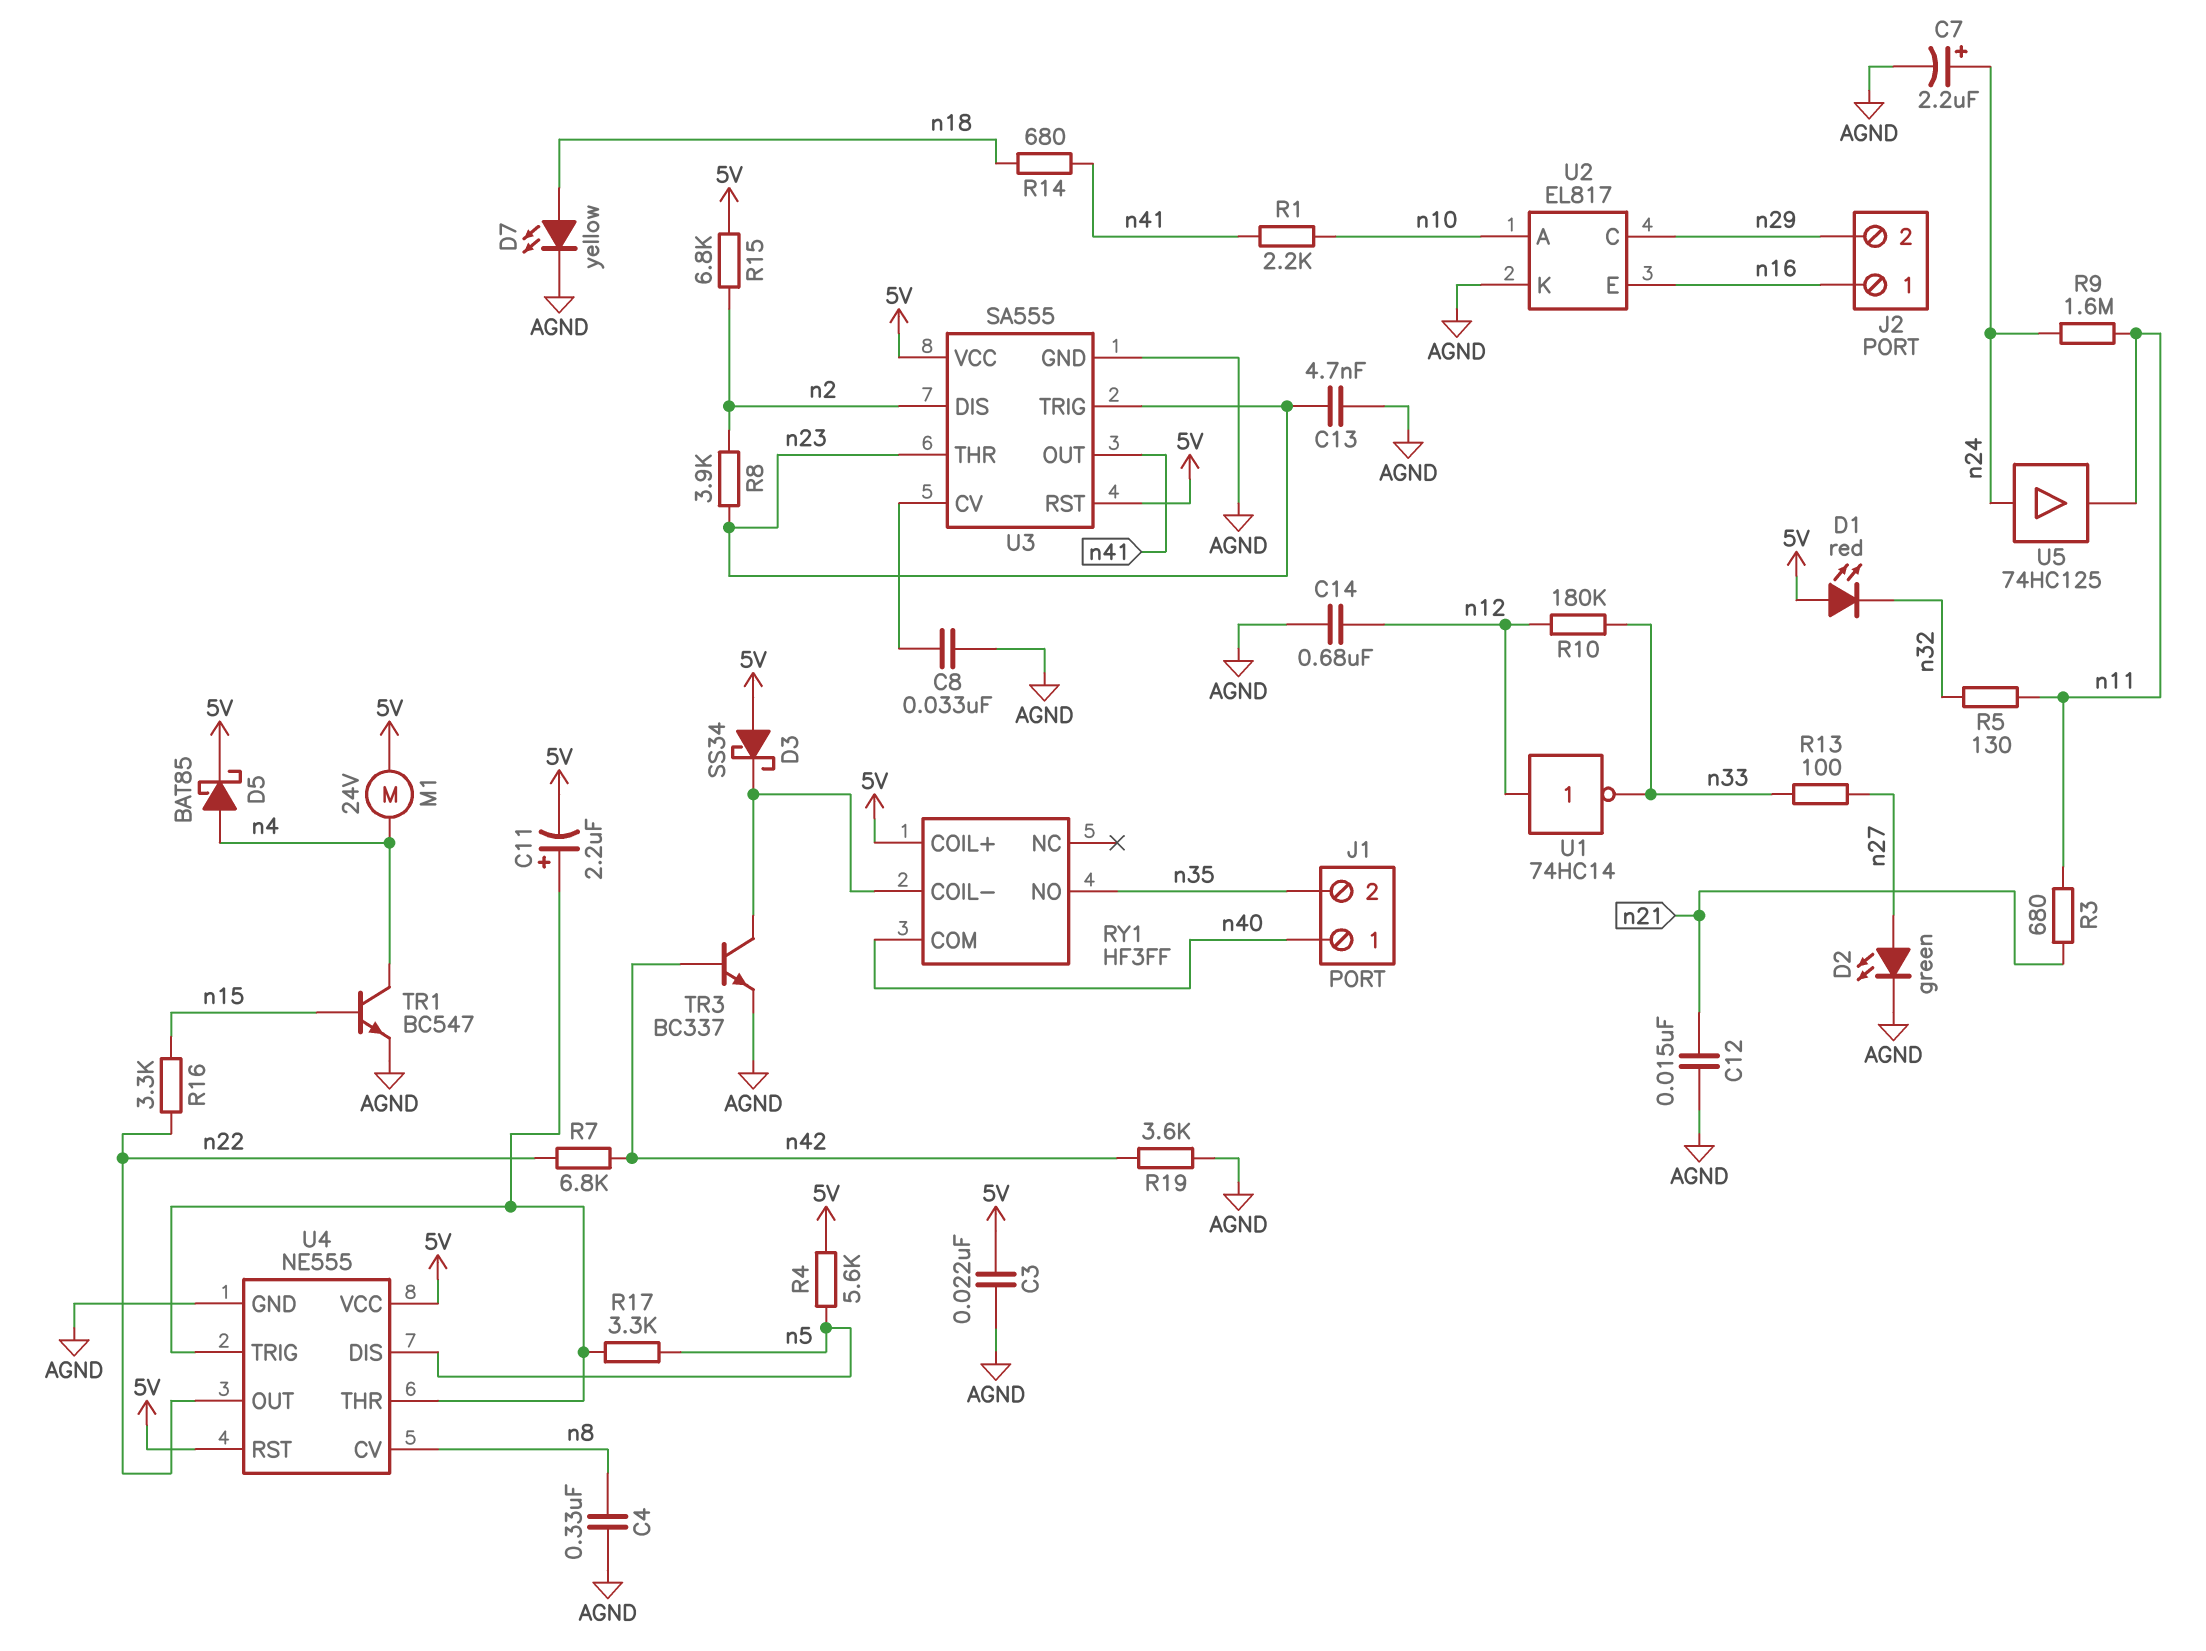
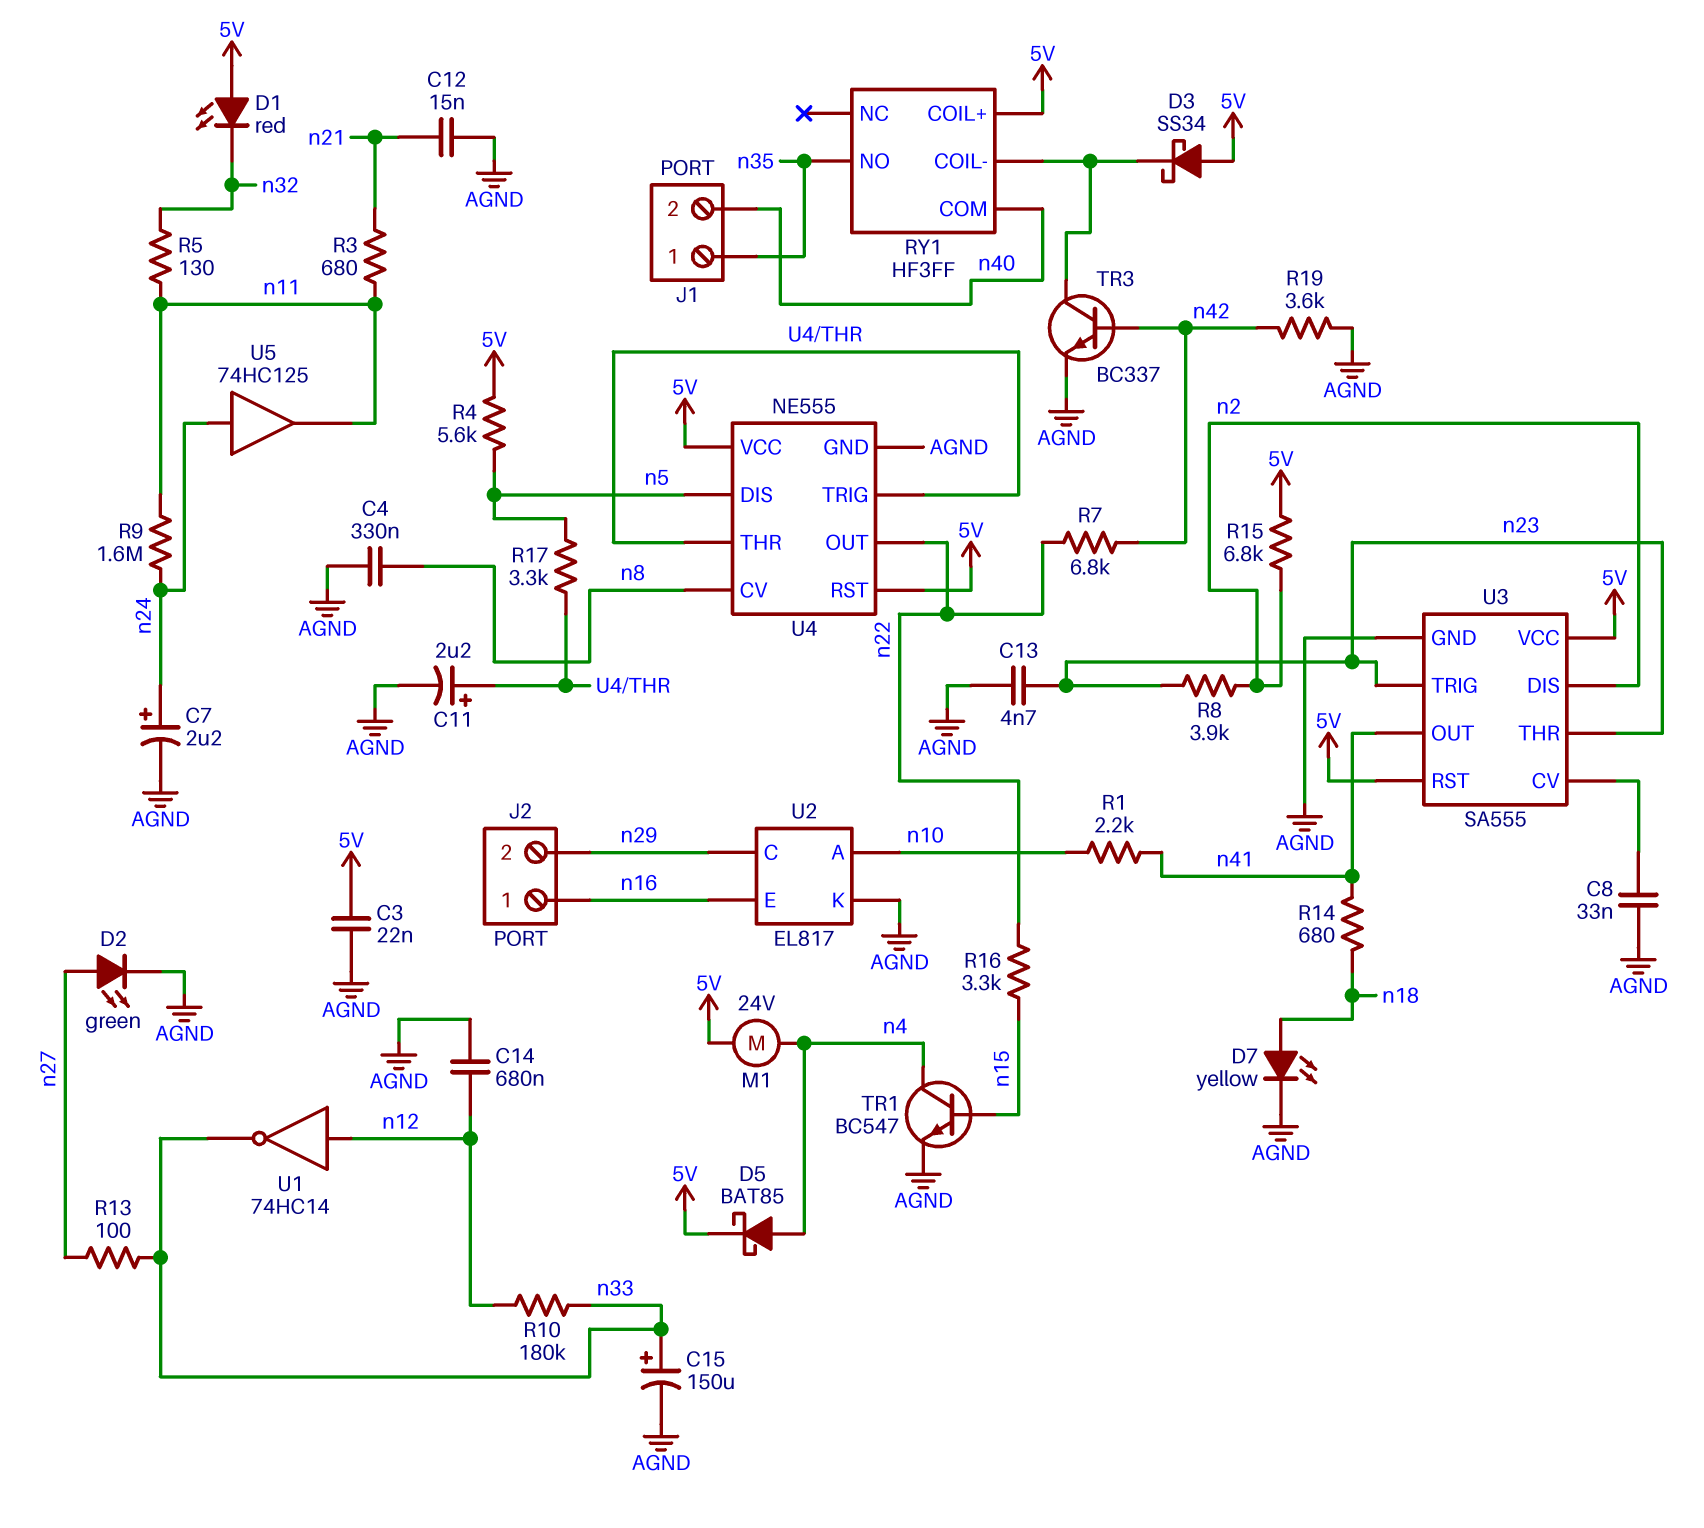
C11: 2.2uF (plus U4/THR, minus 5V) -> 2.2uF (plus U4/THR, minus AGND)
C15: none -> 150uF (plus n33, minus AGND)
J1 pin 1: n40 -> n35
J1 pin 2: n35 -> n40

